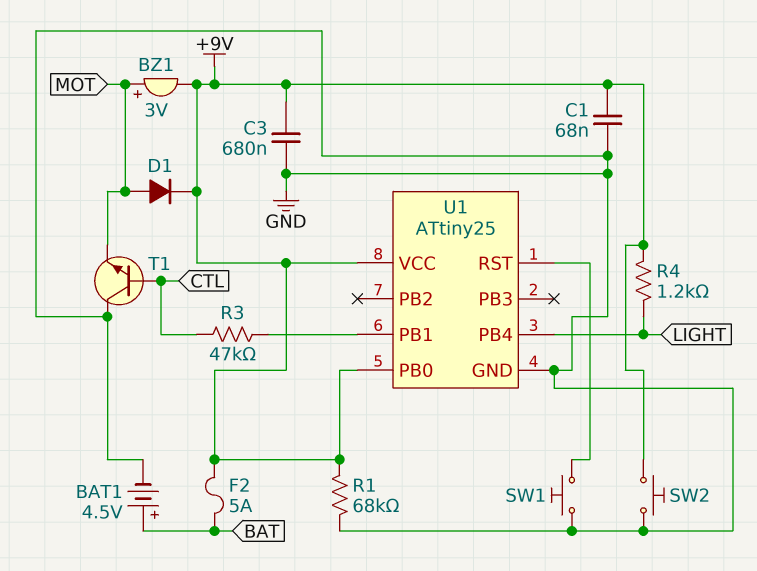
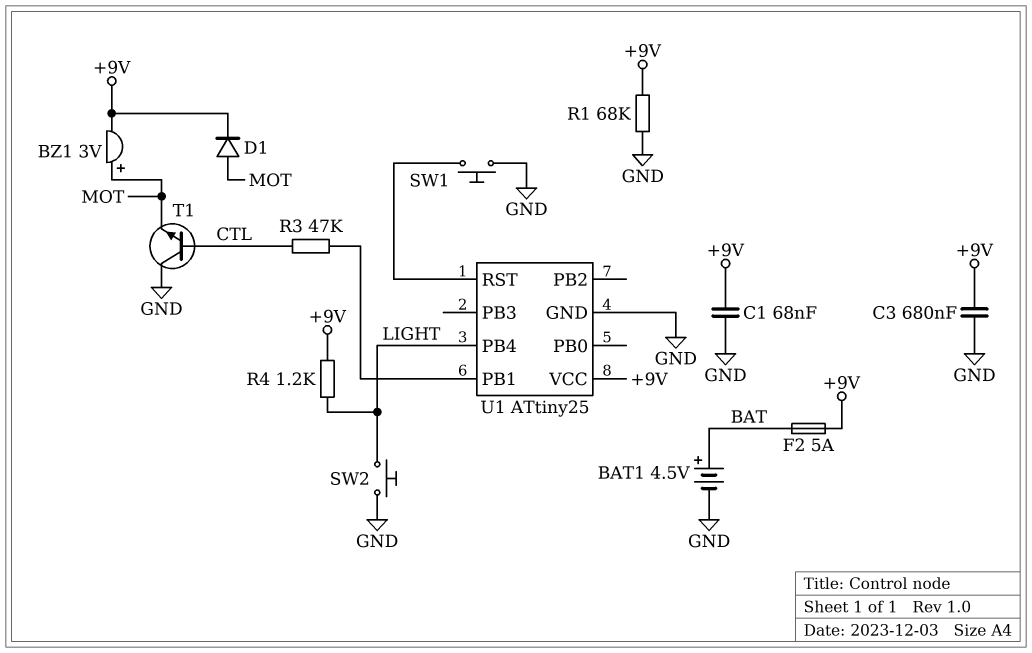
SW2: button (+9V, GND) -> button (GND, LIGHT)
U1 pin PB0: +9V -> none

